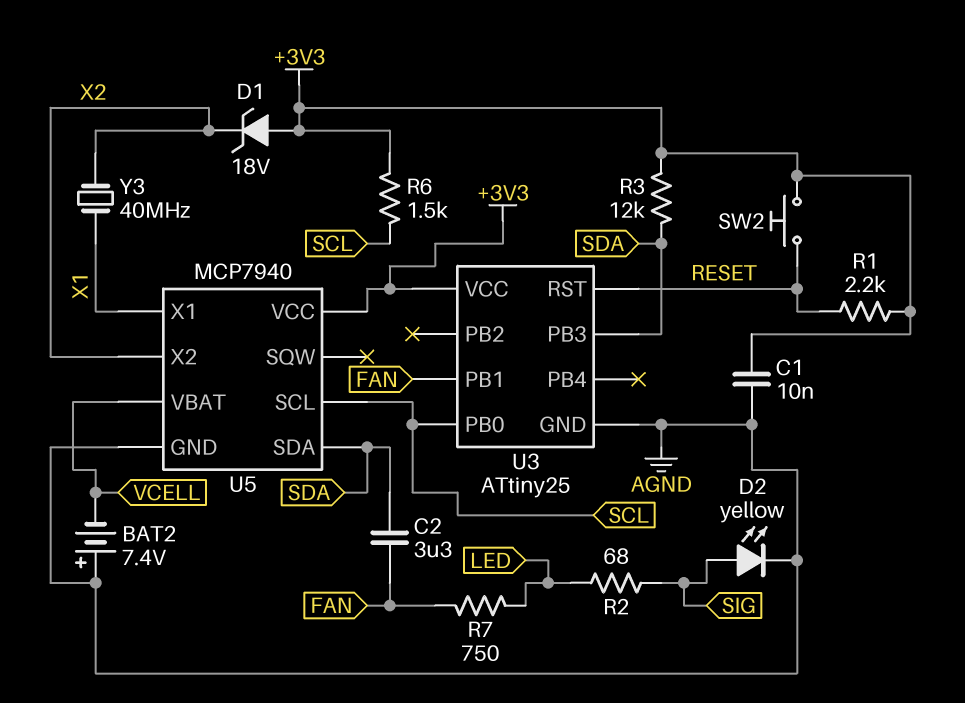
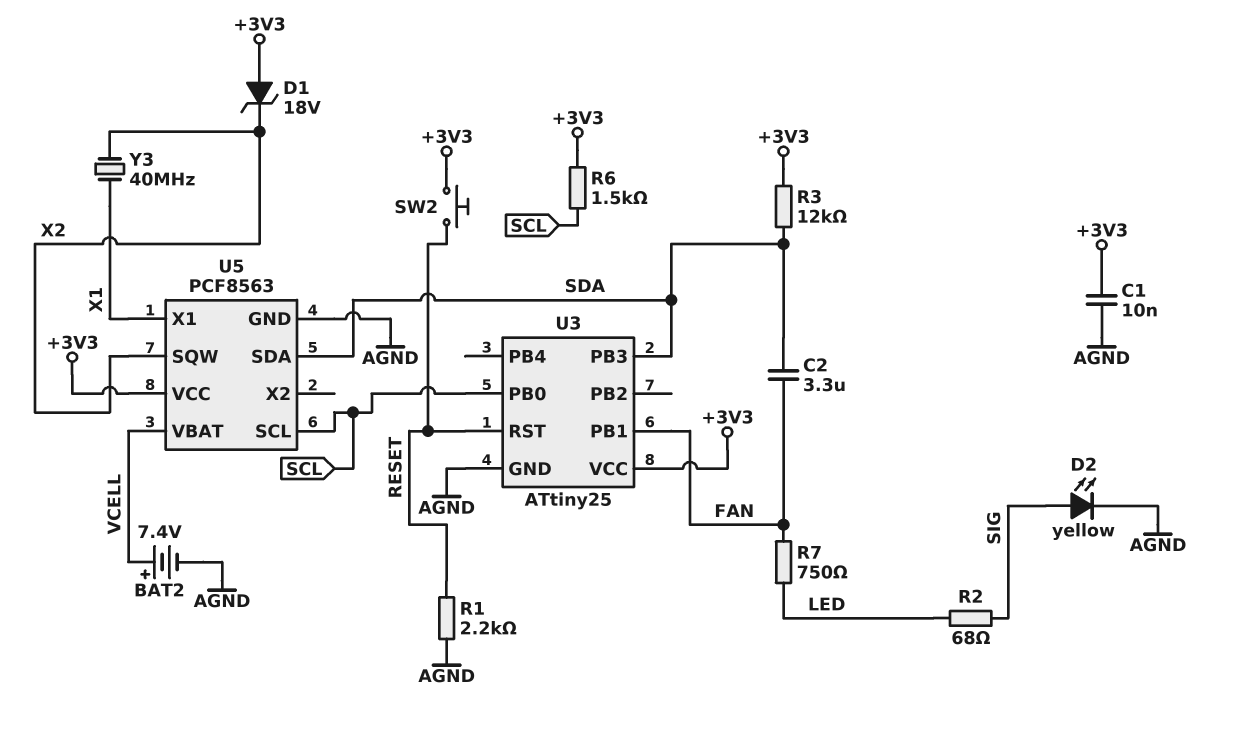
BAT2: 7.4V (plus AGND, minus VCELL) -> 7.4V (plus VCELL, minus AGND)
R1: 2.2k (+3V3, RESET) -> 2.2k (AGND, RESET)
U5: MCP7940 -> PCF8563
U5 pin SQW: none -> X2
U5 pin X2: X2 -> none

